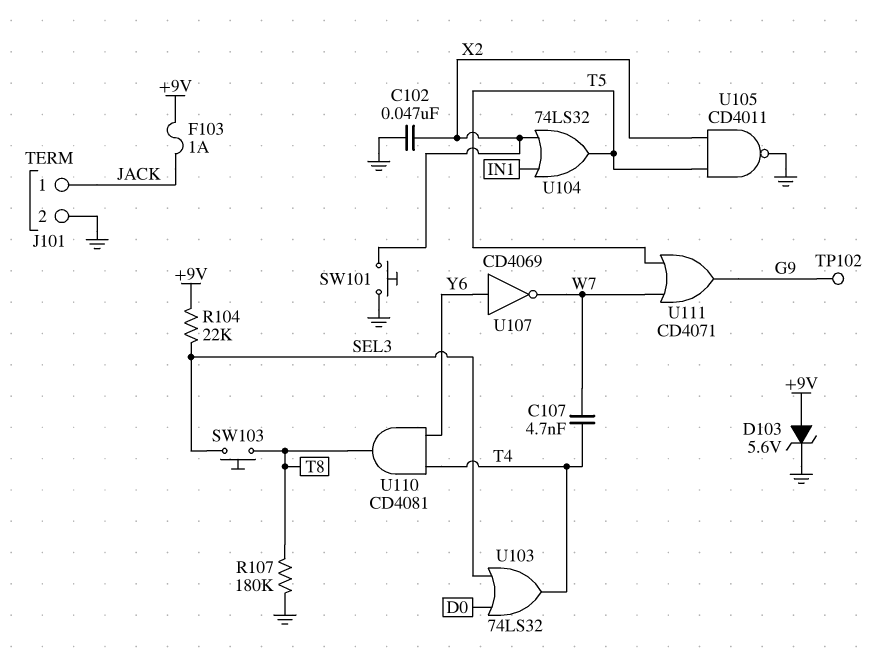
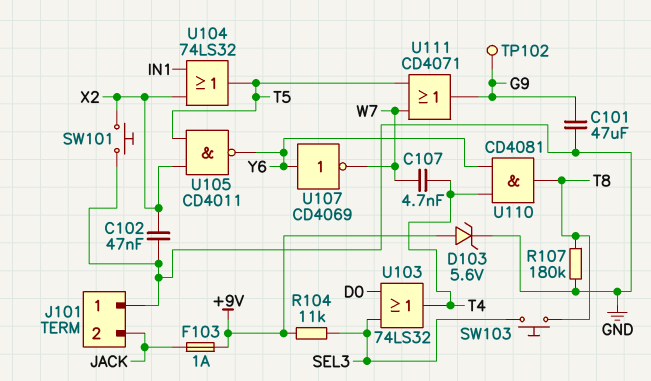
C101: none -> 47uF (G9, GND)
J101 pin 1: JACK -> GND
J101 pin 2: GND -> JACK
R104: 22k (+9V, SEL3) -> 11k (+9V, SEL3)
U105: NAND CD4011 (in T5, in X2, out GND) -> NAND CD4011 (in T5, in X2, out Y6)

